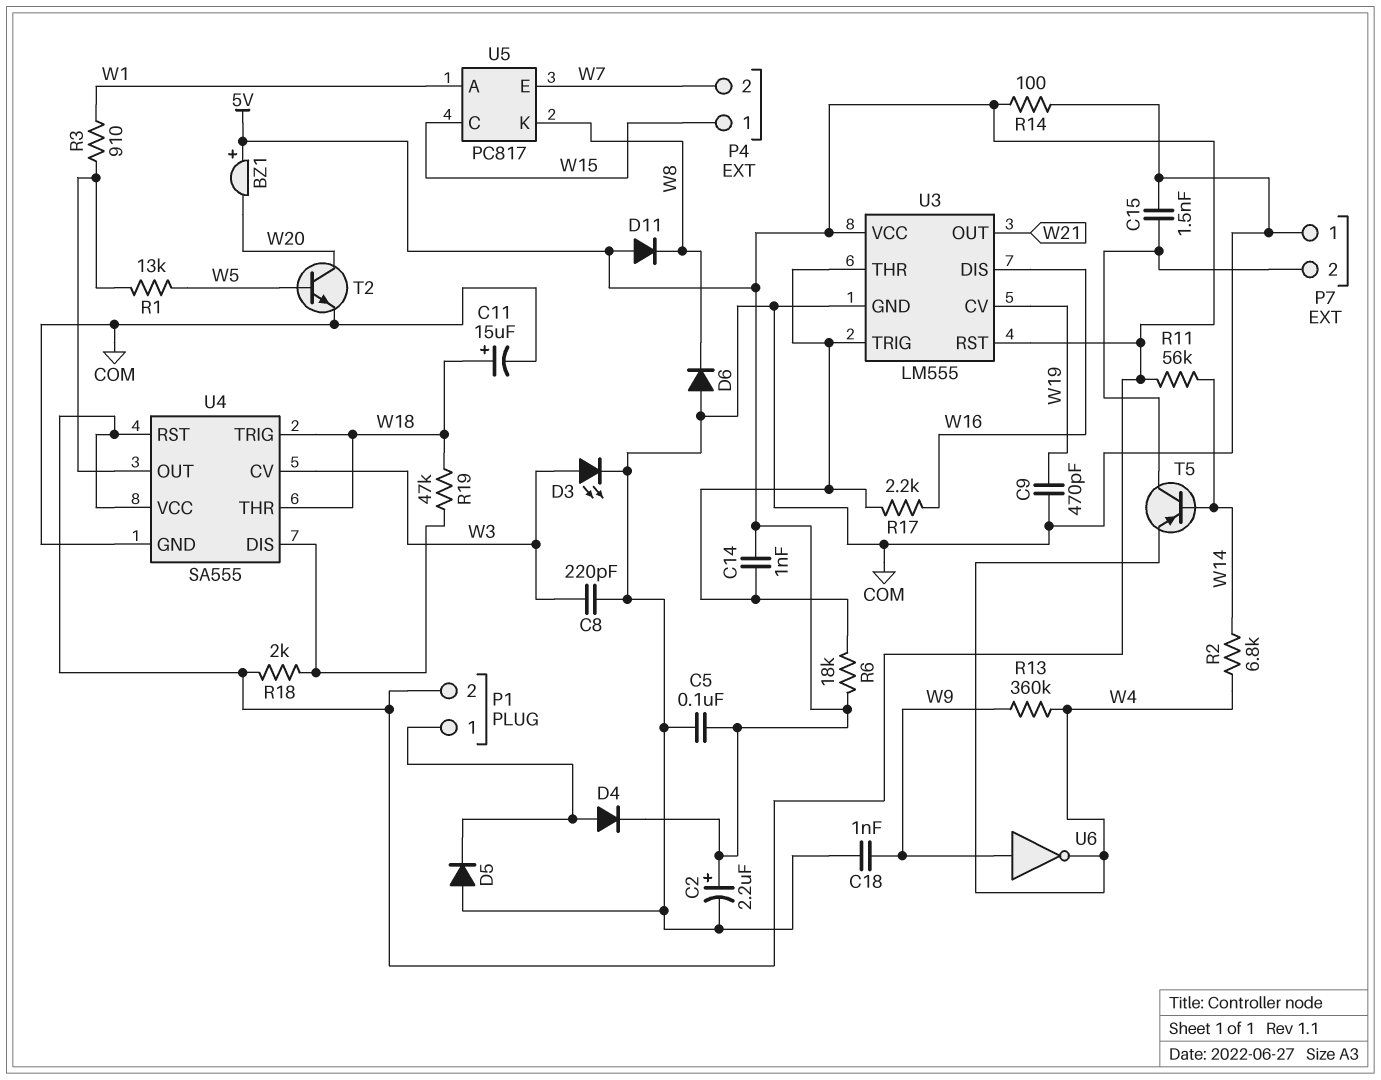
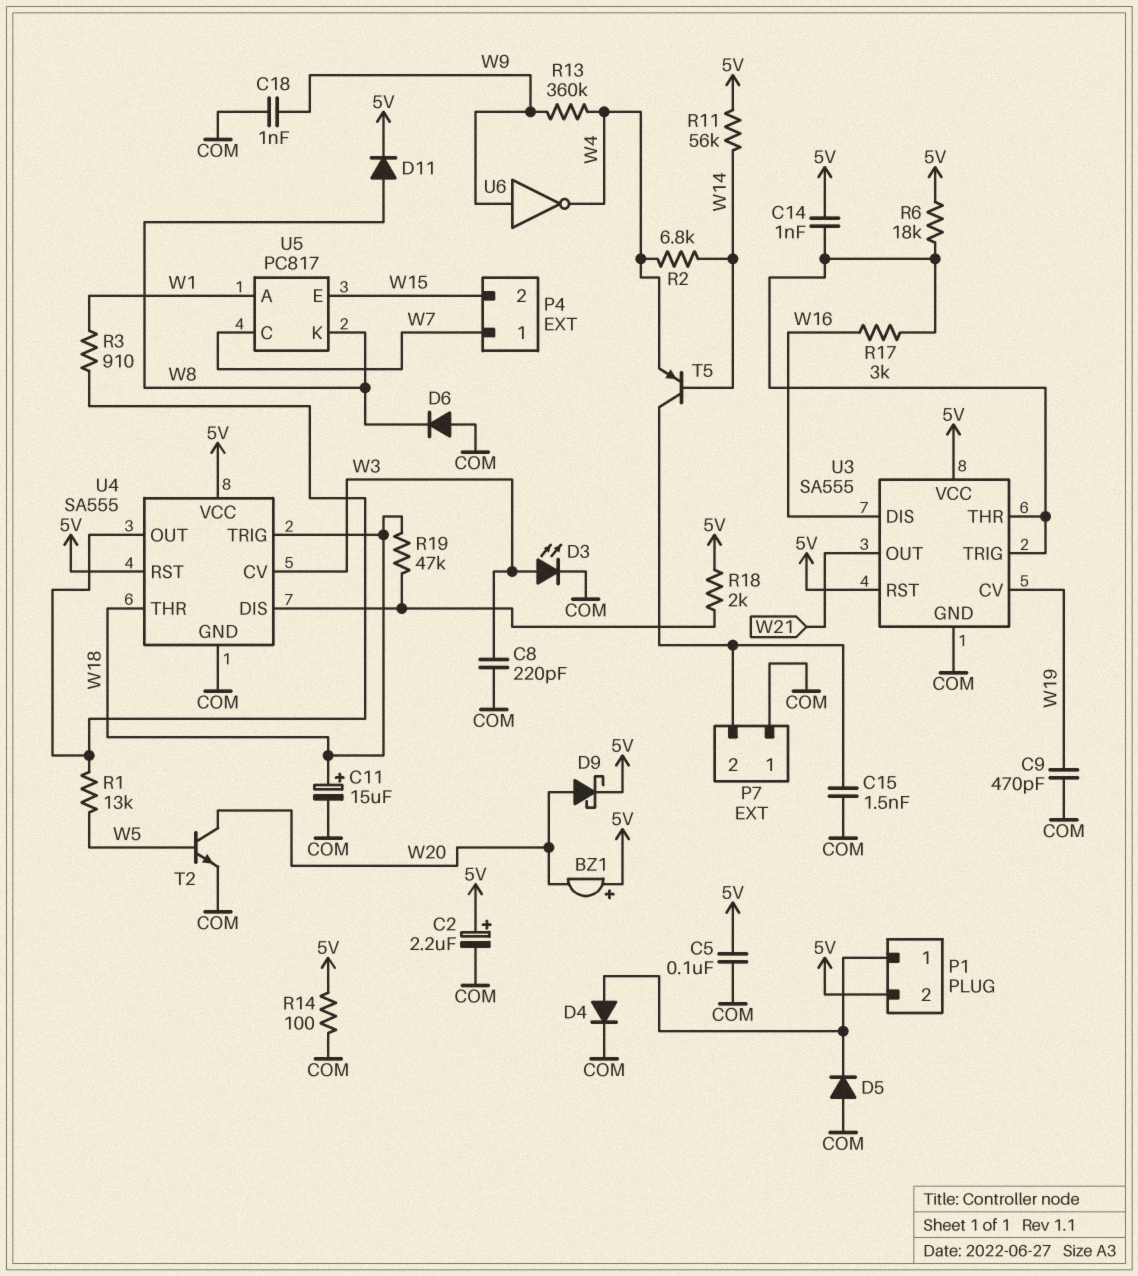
D4: diode (A P1/1, K 5V) -> diode (A P1/1, K COM)
D9: none -> schottky (A W20, K 5V)
D11: diode (A 5V, K W8) -> diode (A W8, K 5V)
P4 pin 1: W15 -> W7
P4 pin 2: W7 -> W15
R17: 2.2k (U3/THR, W16) -> 3k (U3/THR, W16)
U3: LM555 -> SA555
U5 pin C: W15 -> W7
U5 pin E: W7 -> W15

